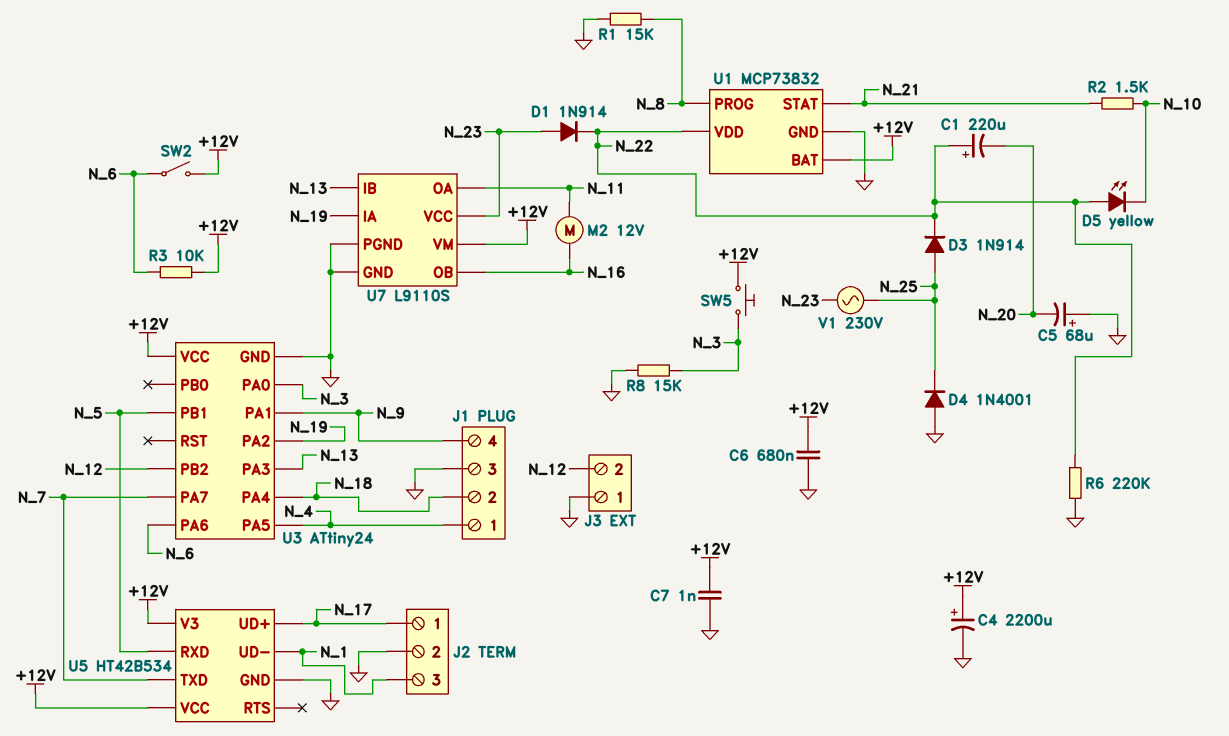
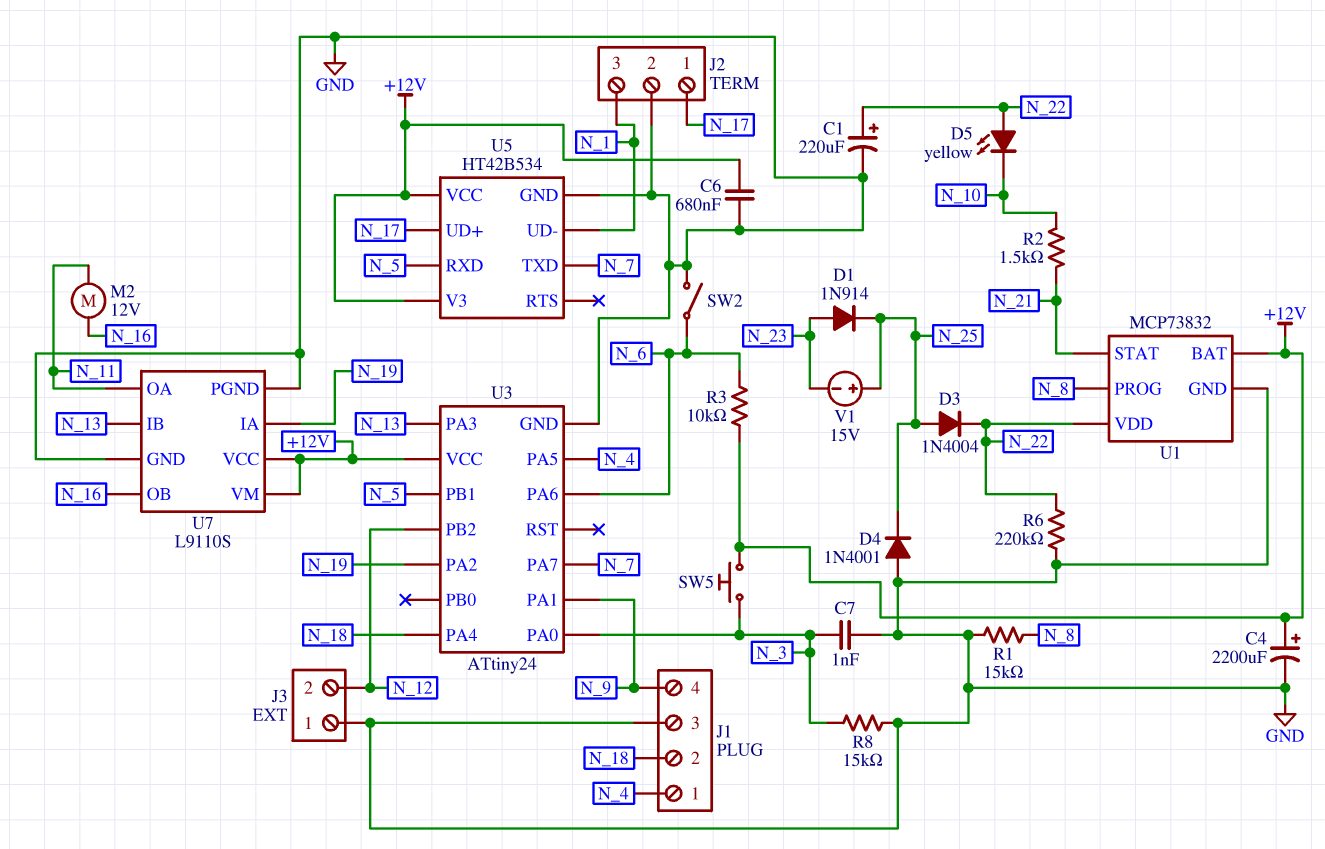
C1: 220uF (plus N_22, minus N_20) -> 220uF (plus N_22, minus GND)
C5: 68uF (plus GND, minus N_20) -> none
C7: 1nF (+12V, GND) -> 1nF (GND, N_3)
D1: diode 1N914 (A N_23, K N_22) -> diode 1N914 (A N_23, K N_25)
D3: diode 1N914 (A N_25, K N_22) -> diode 1N4004 (A N_25, K N_22)
SW2: switch (+12V, N_6) -> switch (GND, N_6)
U7 pin VCC: N_23 -> +12V
V1: AC 230V (N_23, N_25) -> 15V (plus N_25, minus N_23)

